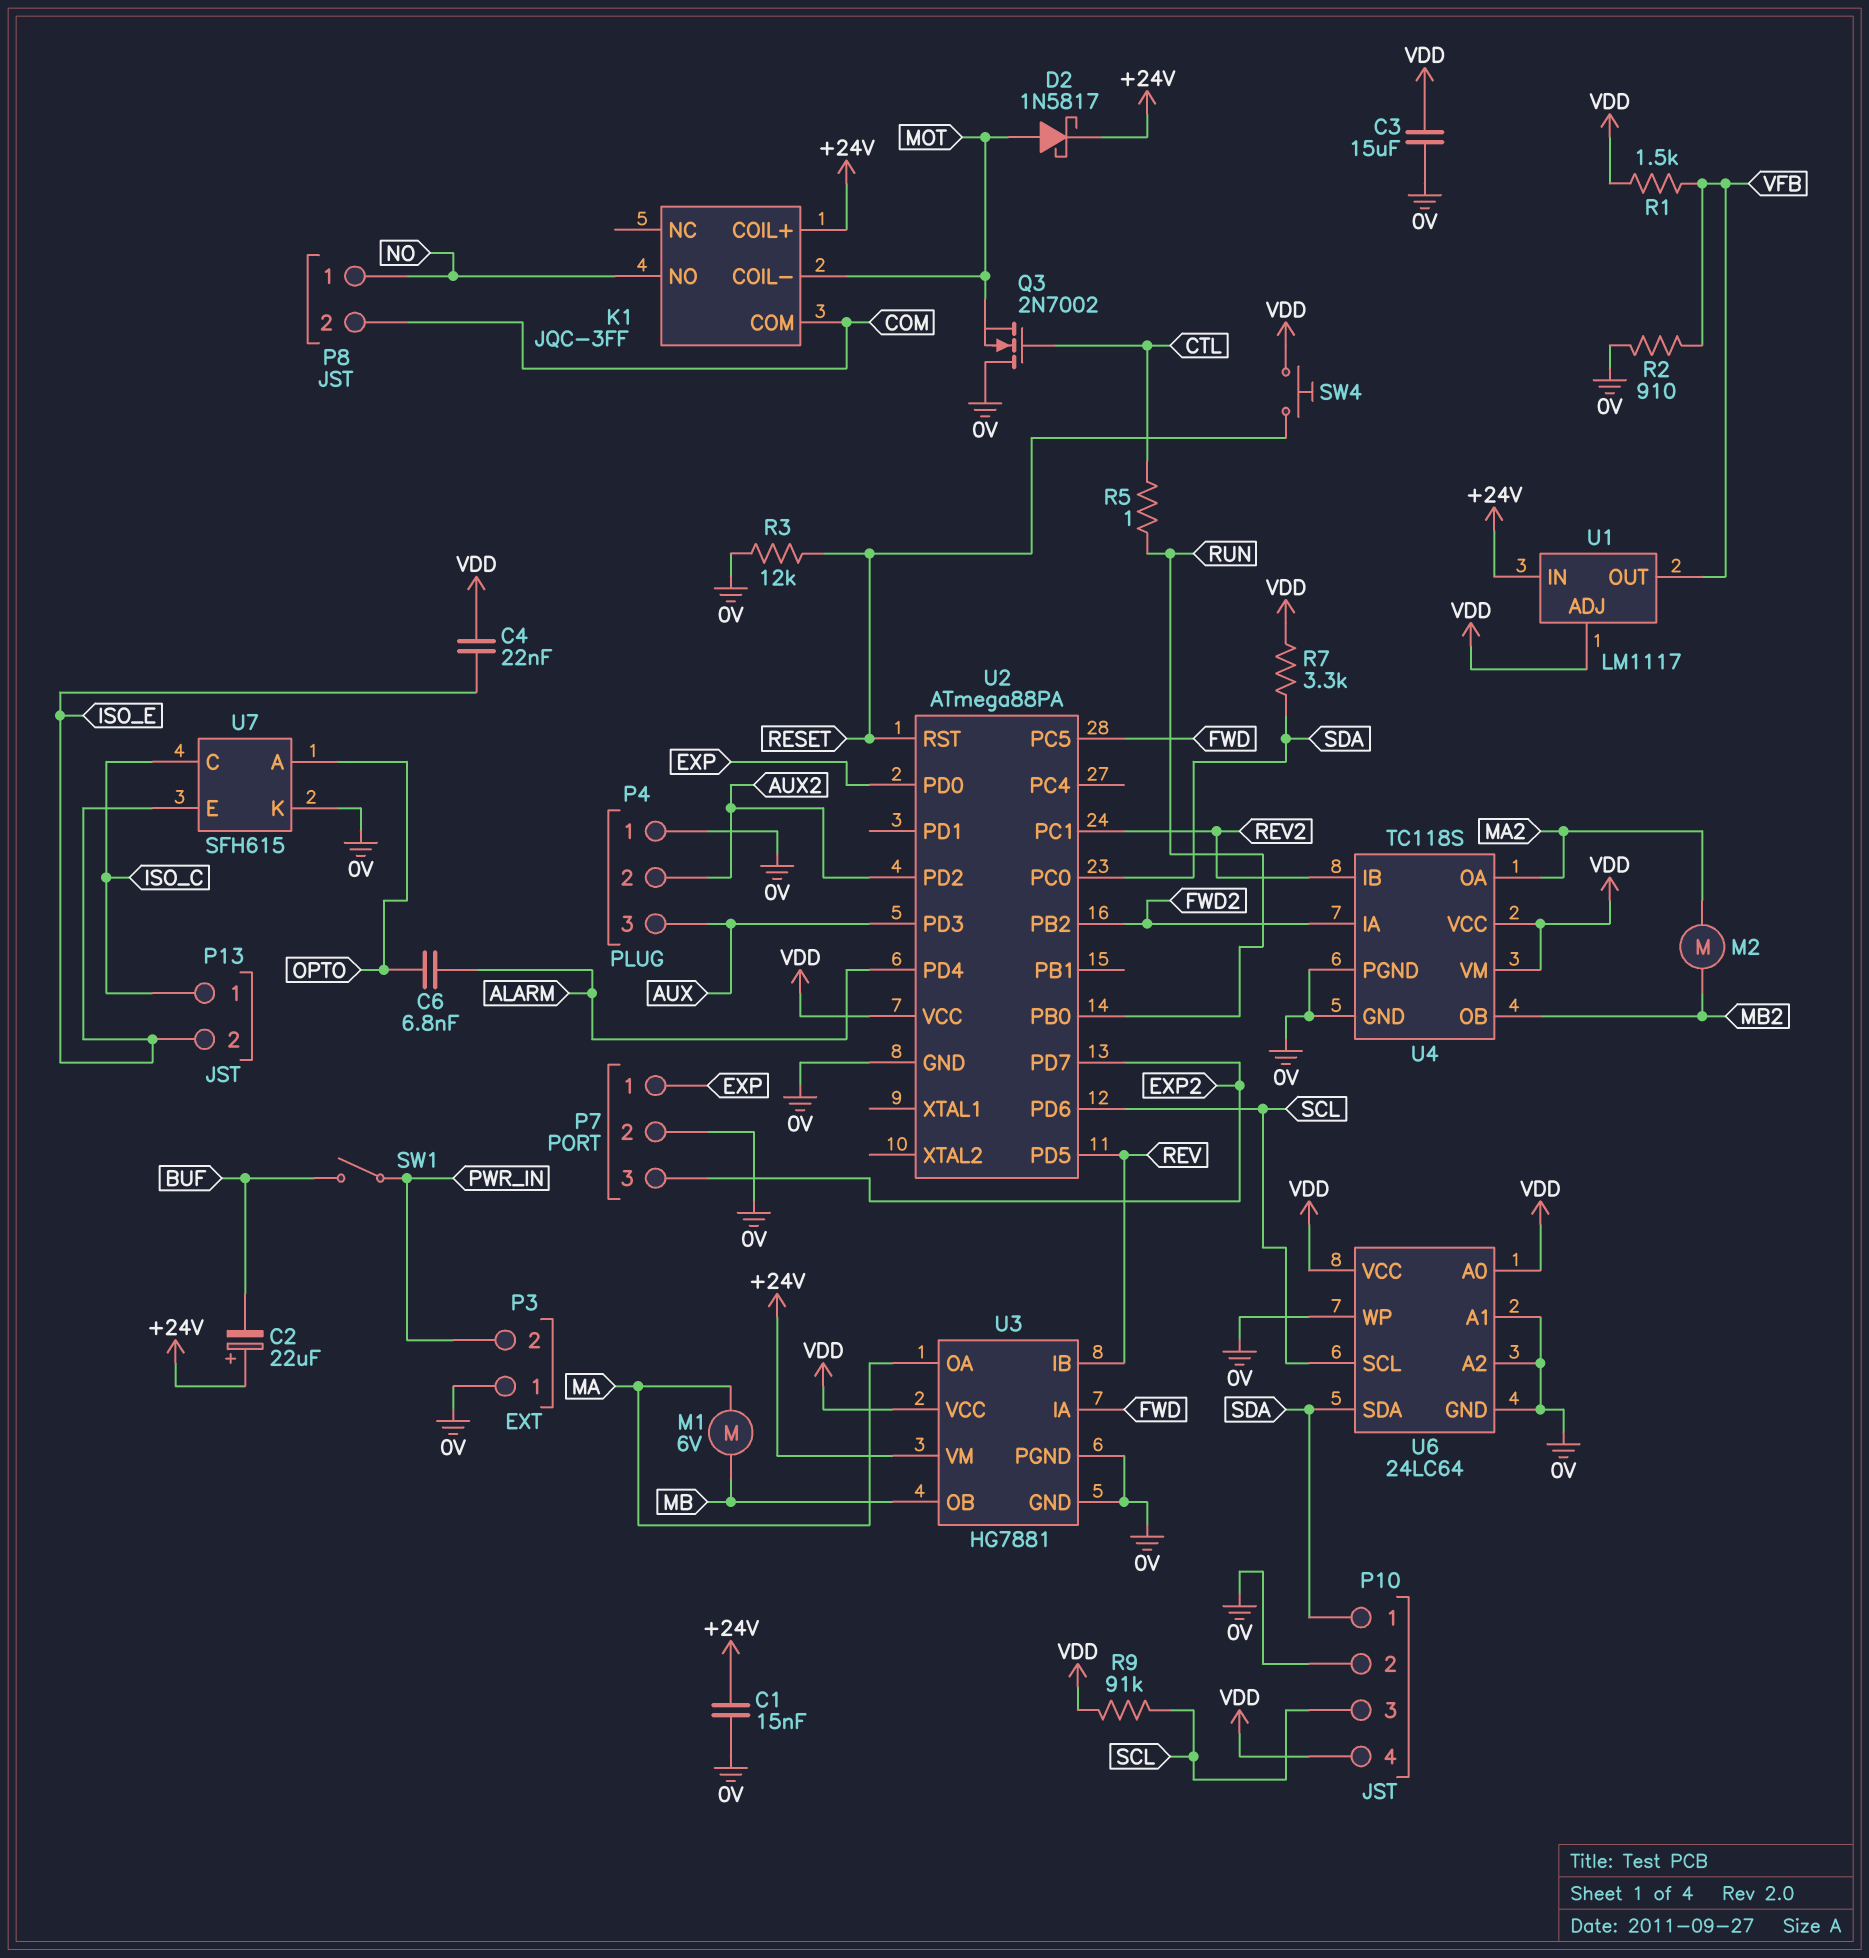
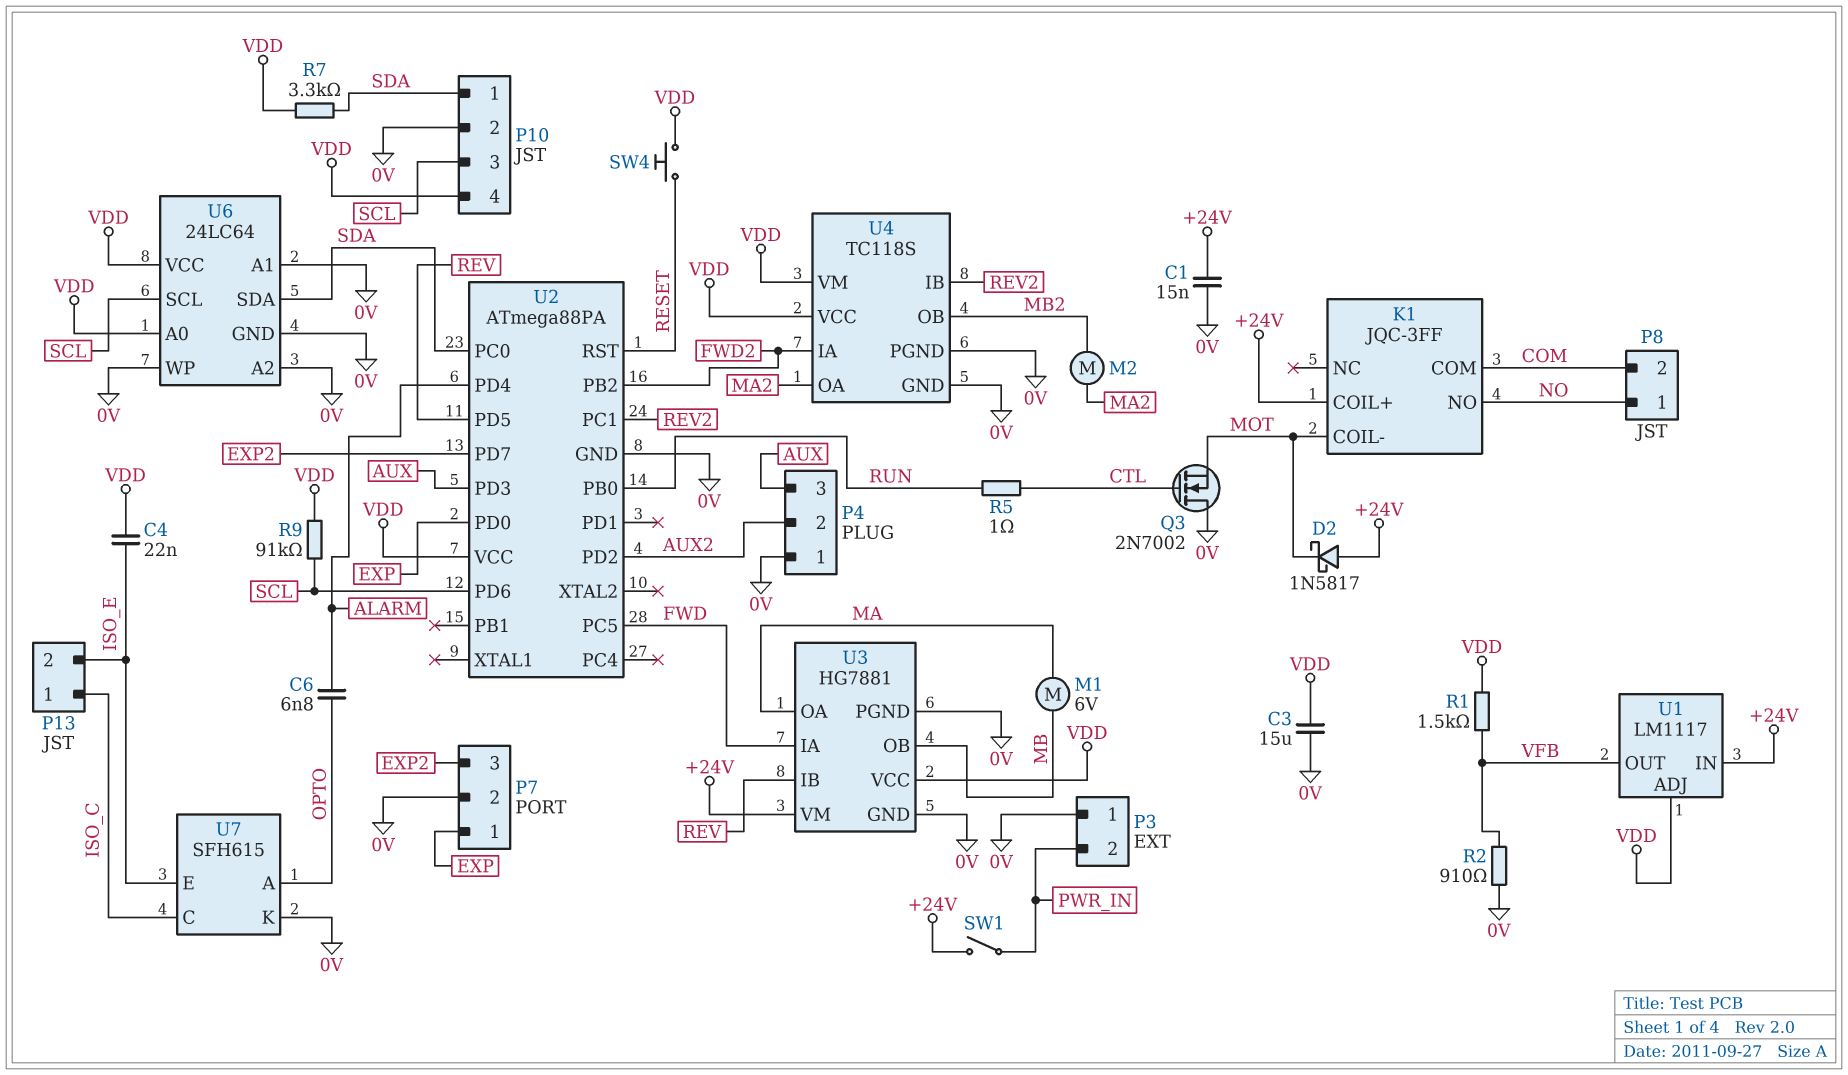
C2: 22uF (plus +24V, minus BUF) -> none
D2: schottky 1N5817 (A MOT, K +24V) -> schottky 1N5817 (A +24V, K MOT)
R3: 12k (0V, RESET) -> none
SW1: switch (BUF, PWR_IN) -> switch (+24V, PWR_IN)

